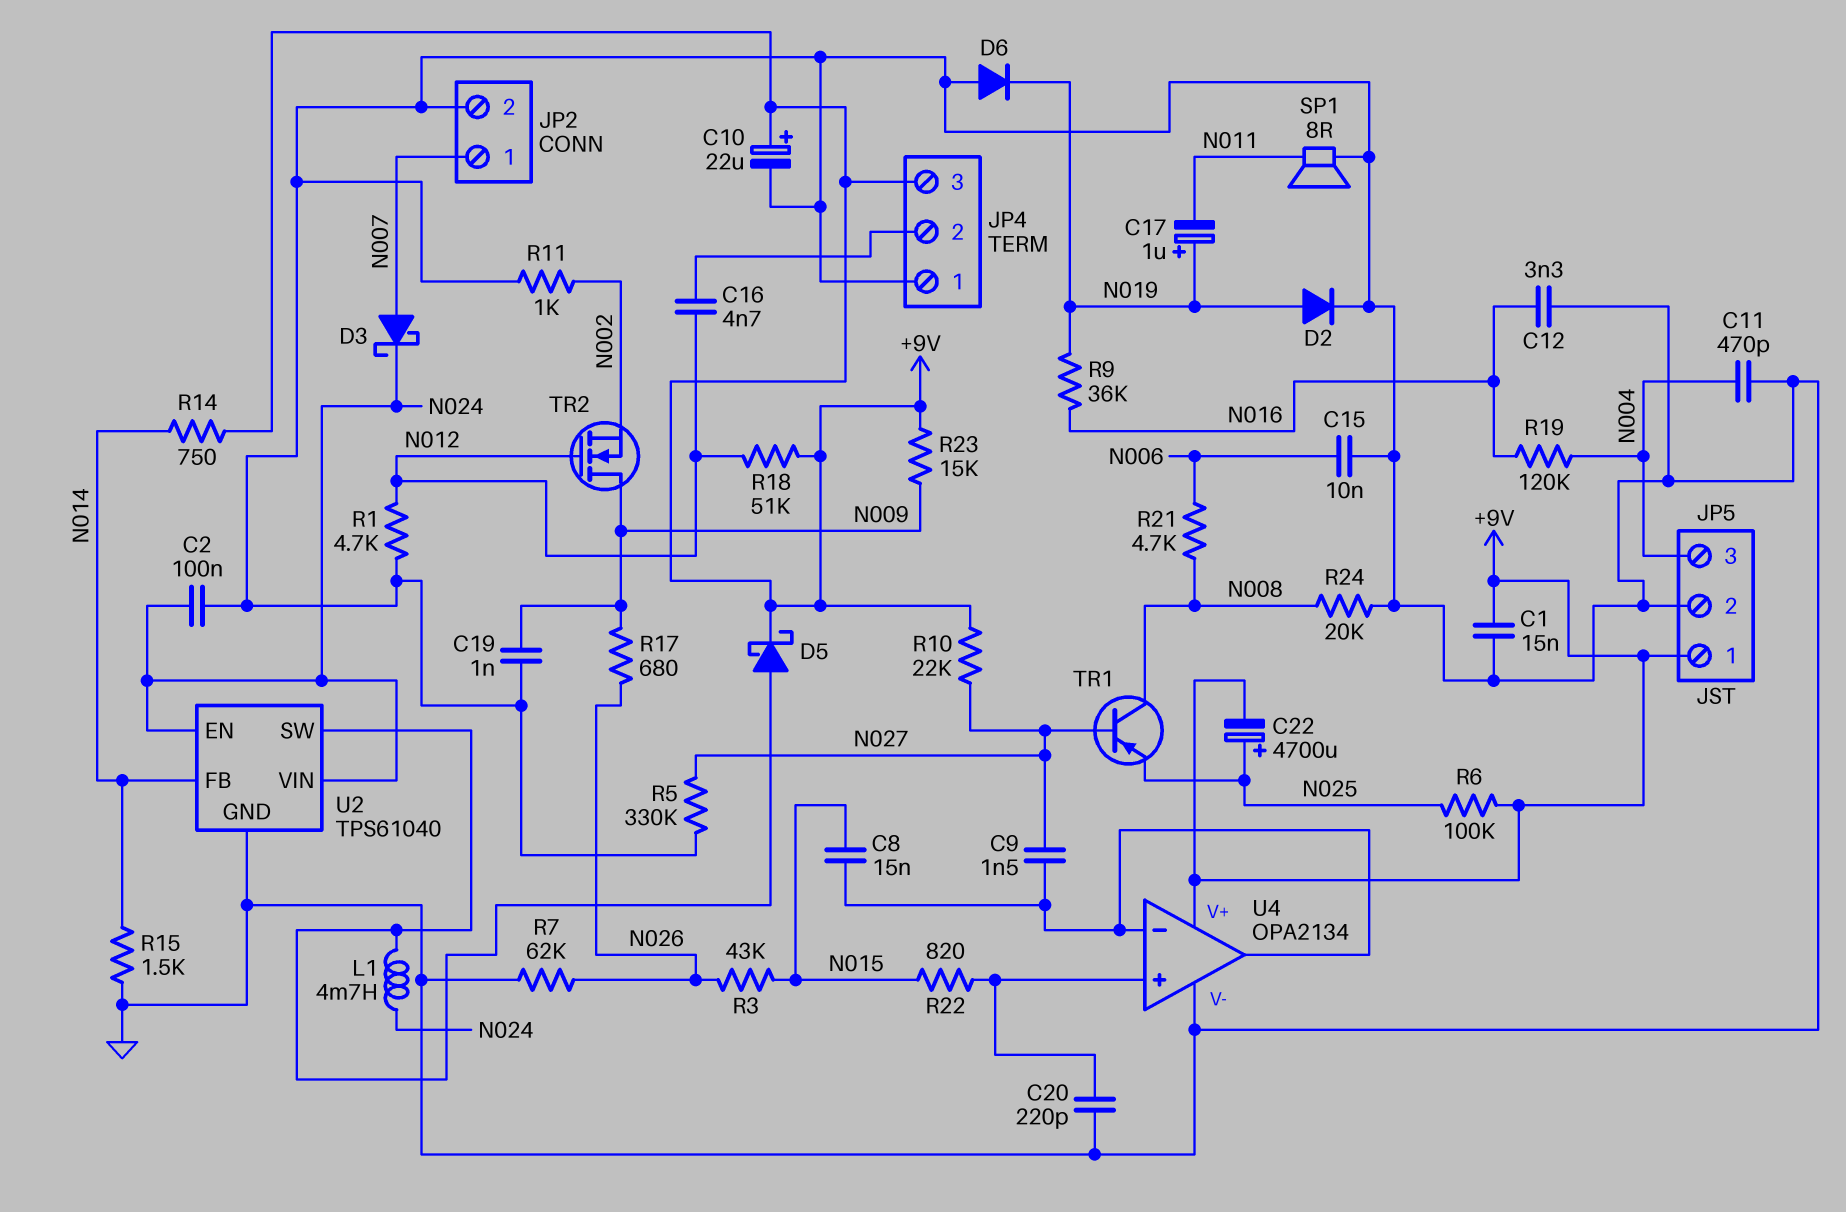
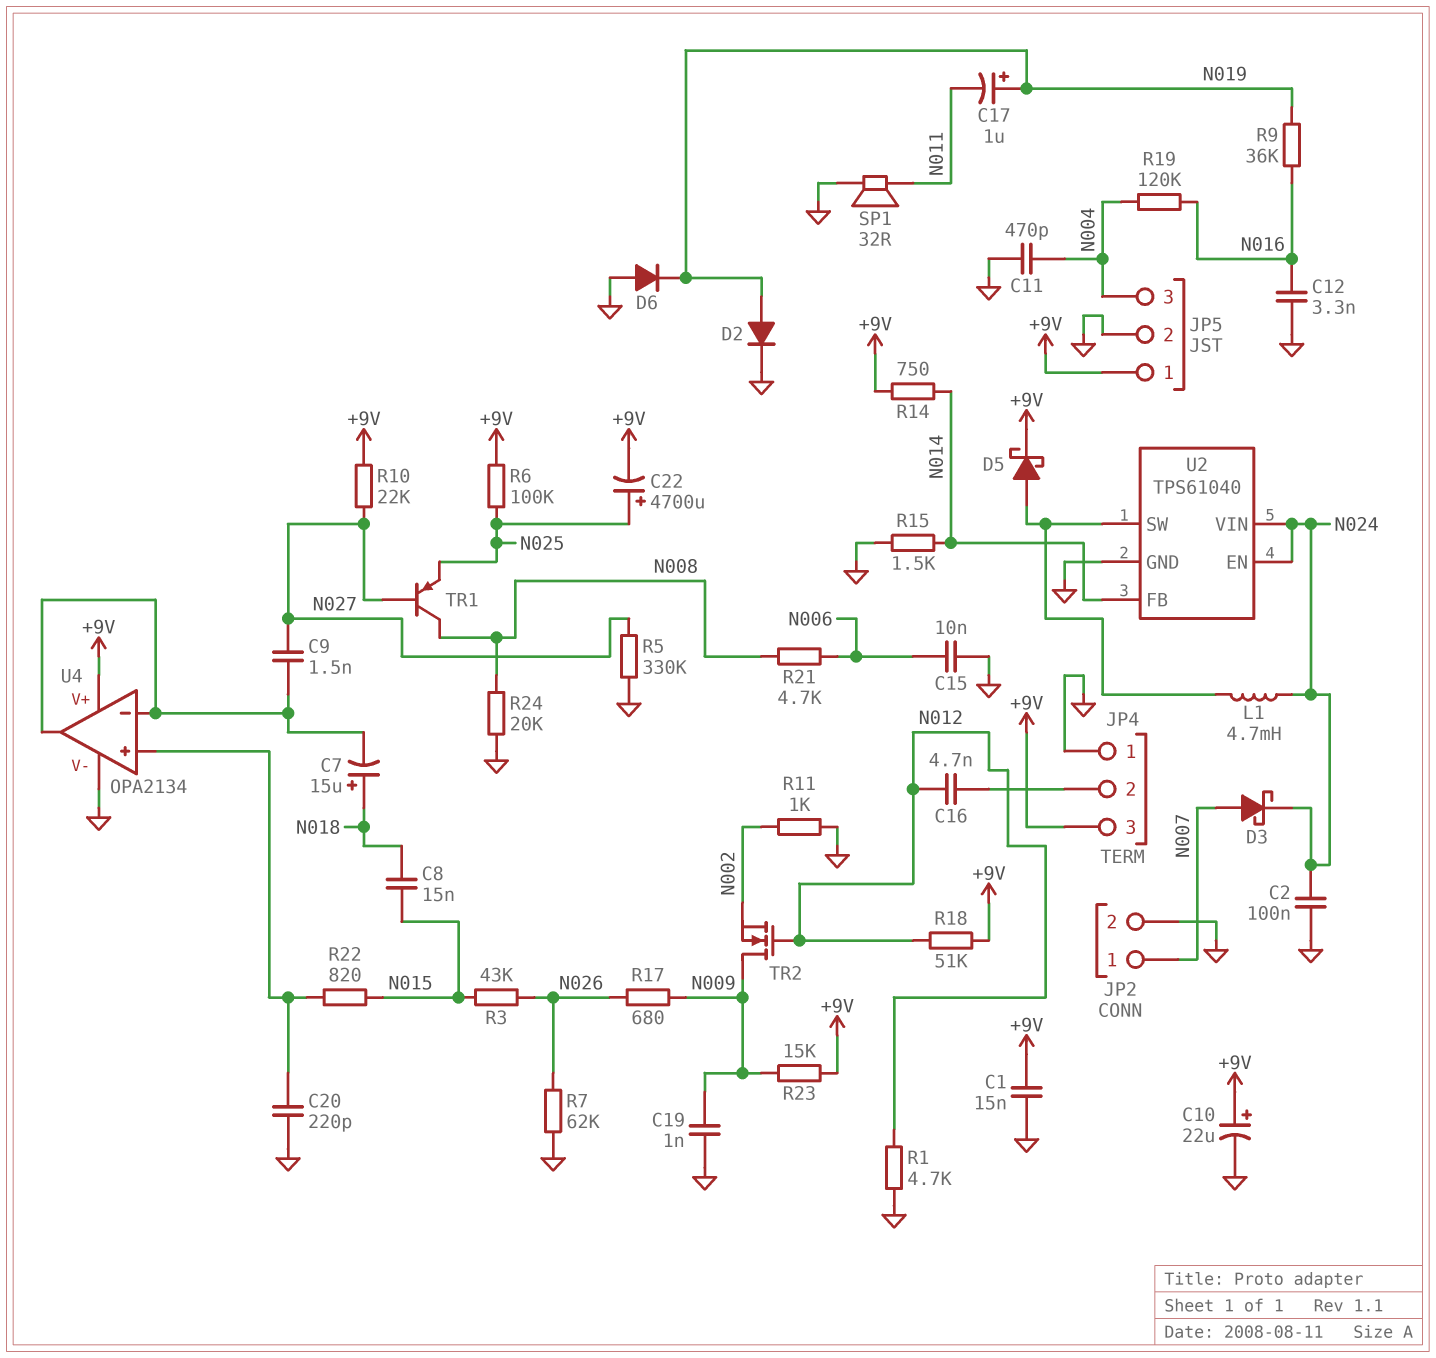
C7: none -> 15uF (plus N018, minus U4/in-)
C8: 15nF (N015, U4/in-) -> 15nF (N015, N018)
SP1: speaker 8R (GND, N011) -> speaker 32R (GND, N011)

